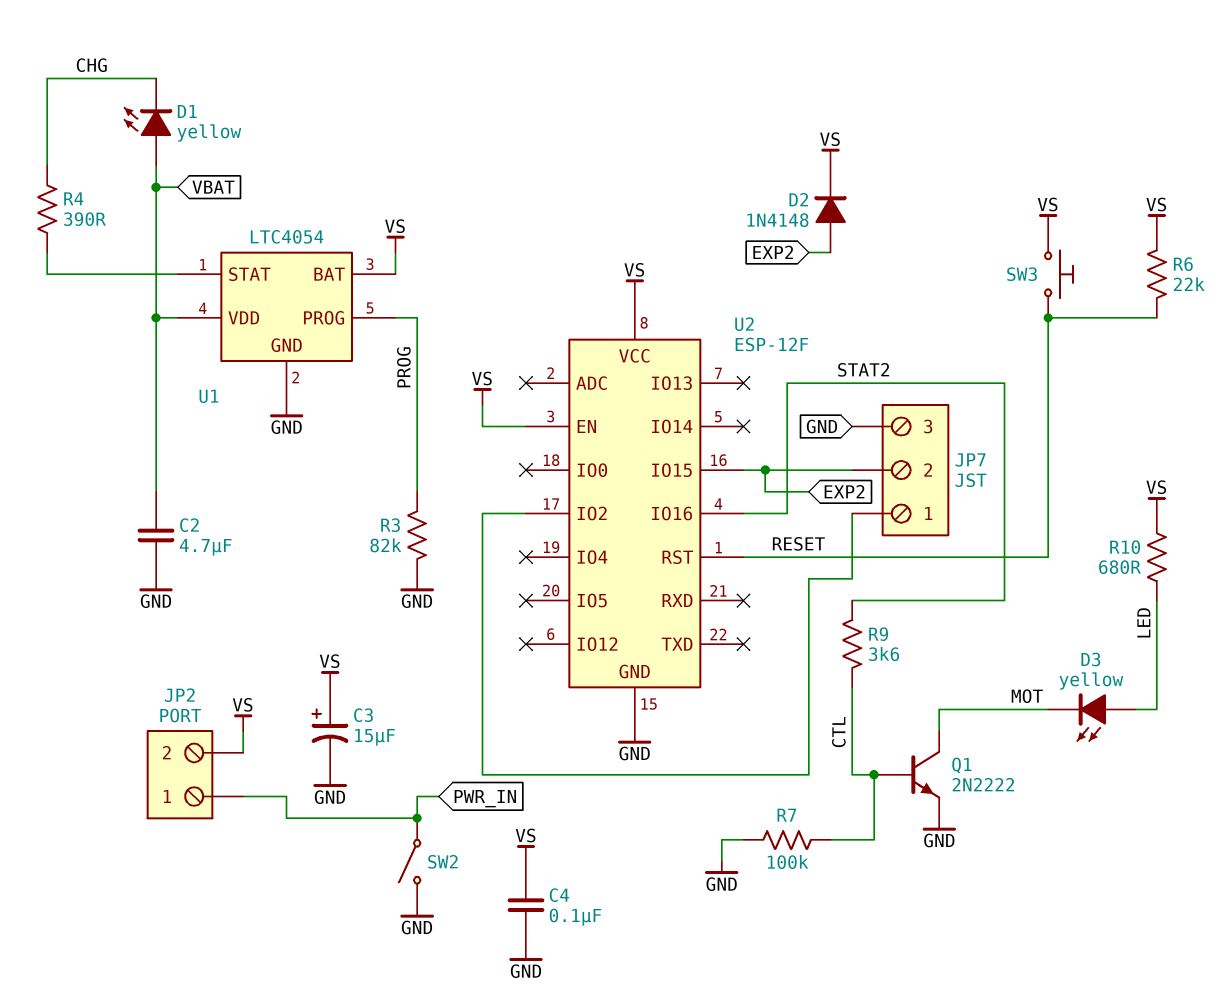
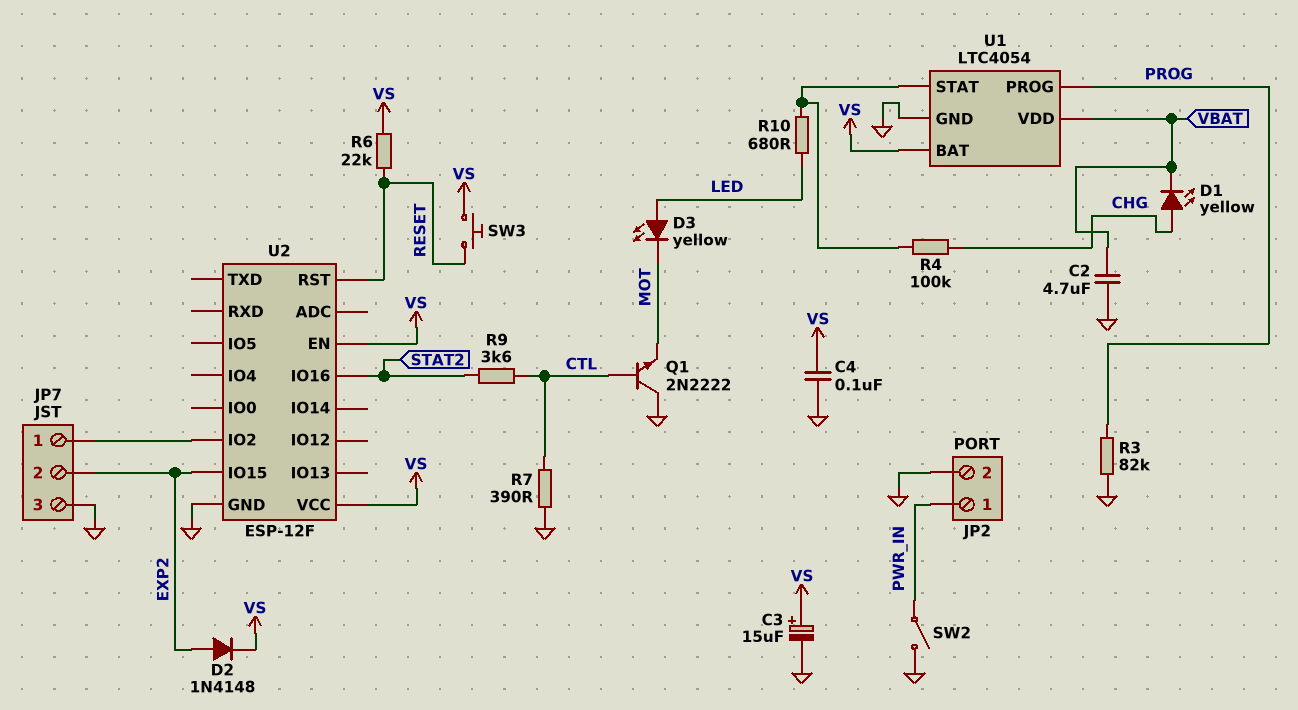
D1: LED yellow (A VBAT, K CHG) -> LED yellow (A CHG, K VBAT)
JP2 pin 2: VS -> GND
Q1: NPN 2N2222 (B CTL, C MOT, E GND) -> NPN 2N2222 (B CTL, C GND, E MOT)
R4: 390 (CHG, U1/STAT) -> 100k (CHG, U1/STAT)
R7: 100k (CTL, GND) -> 390 (CTL, GND)
R10: 680 (LED, VS) -> 680 (LED, U1/STAT)

